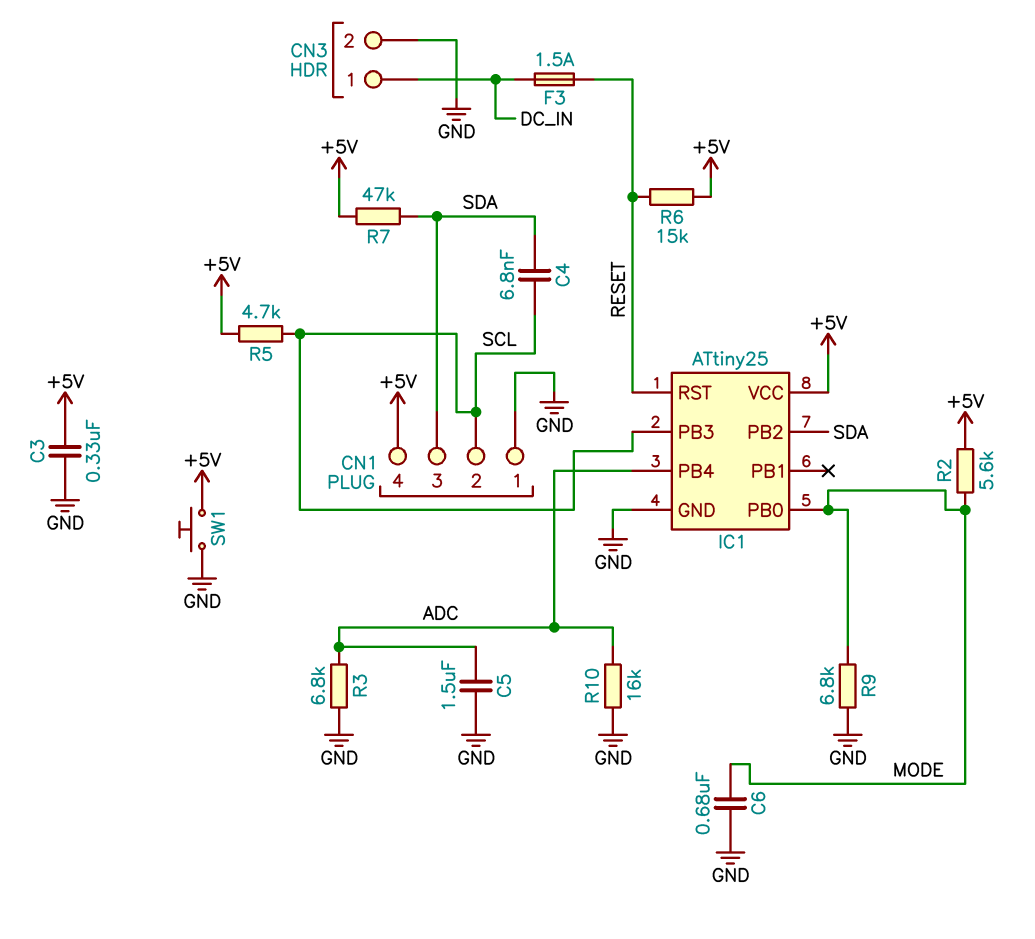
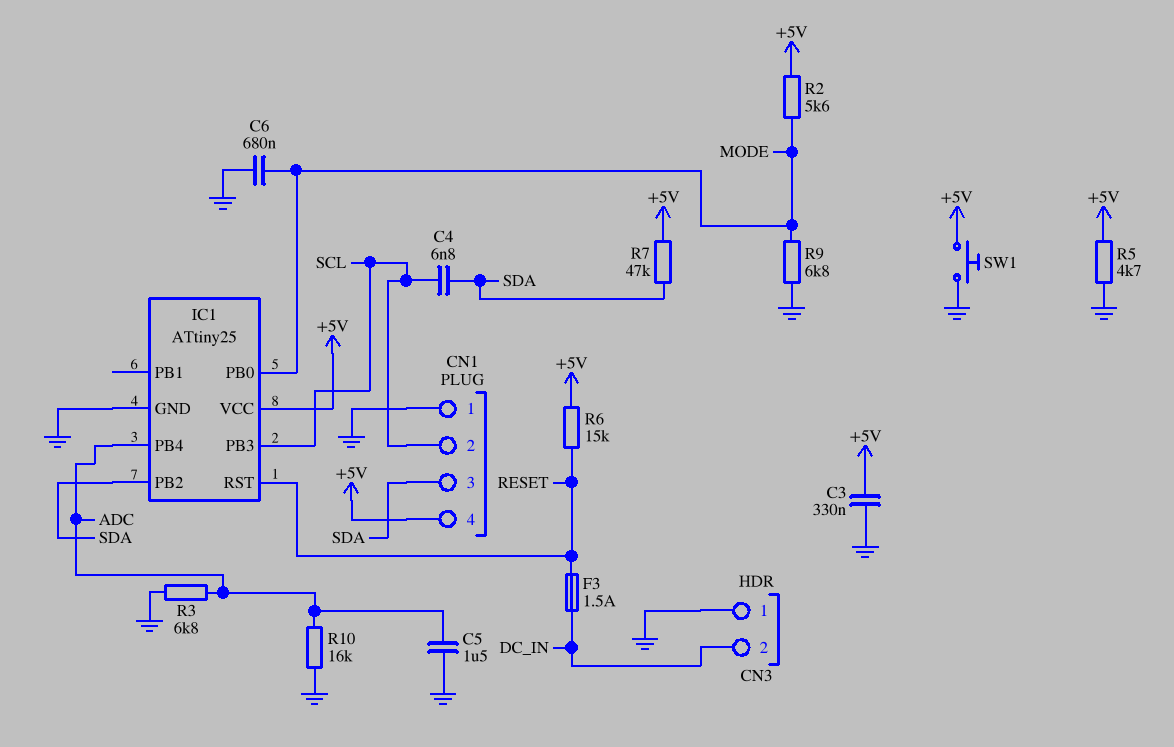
CN3 pin 1: DC_IN -> GND
CN3 pin 2: GND -> DC_IN
R5: 4.7k (+5V, SCL) -> 4.7k (+5V, GND)

